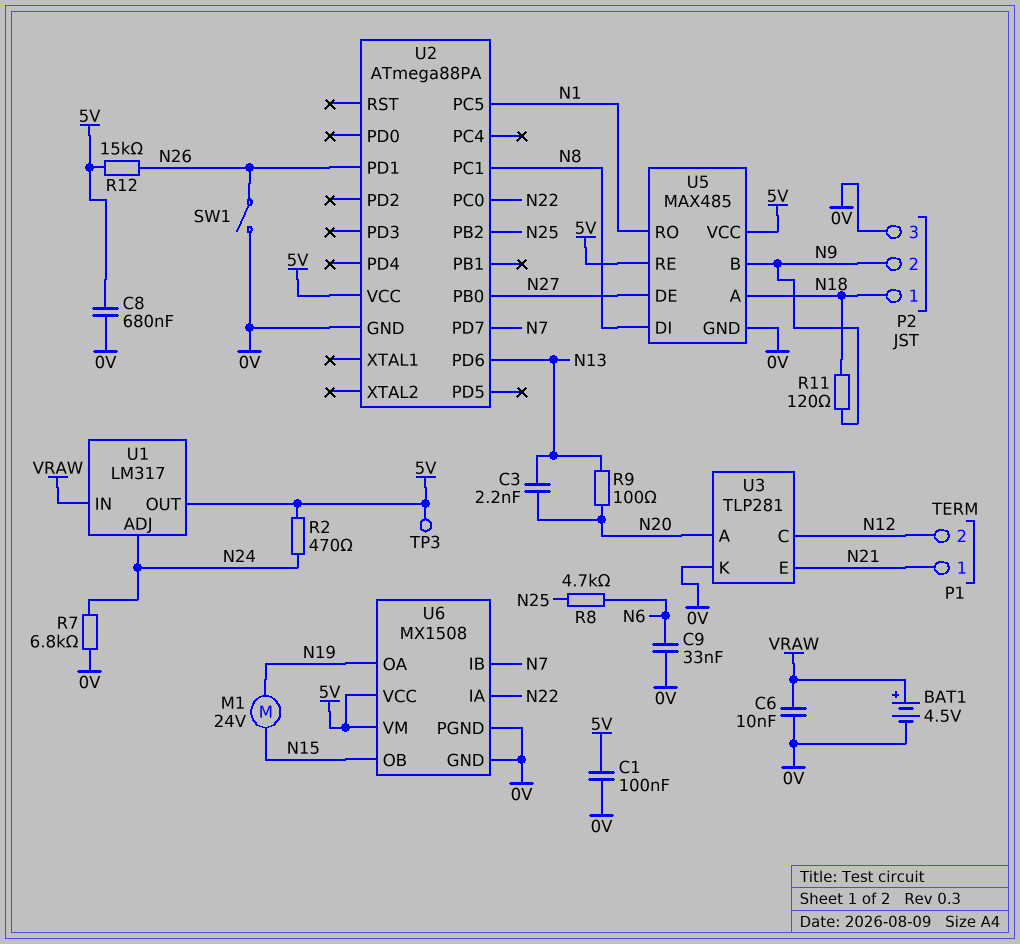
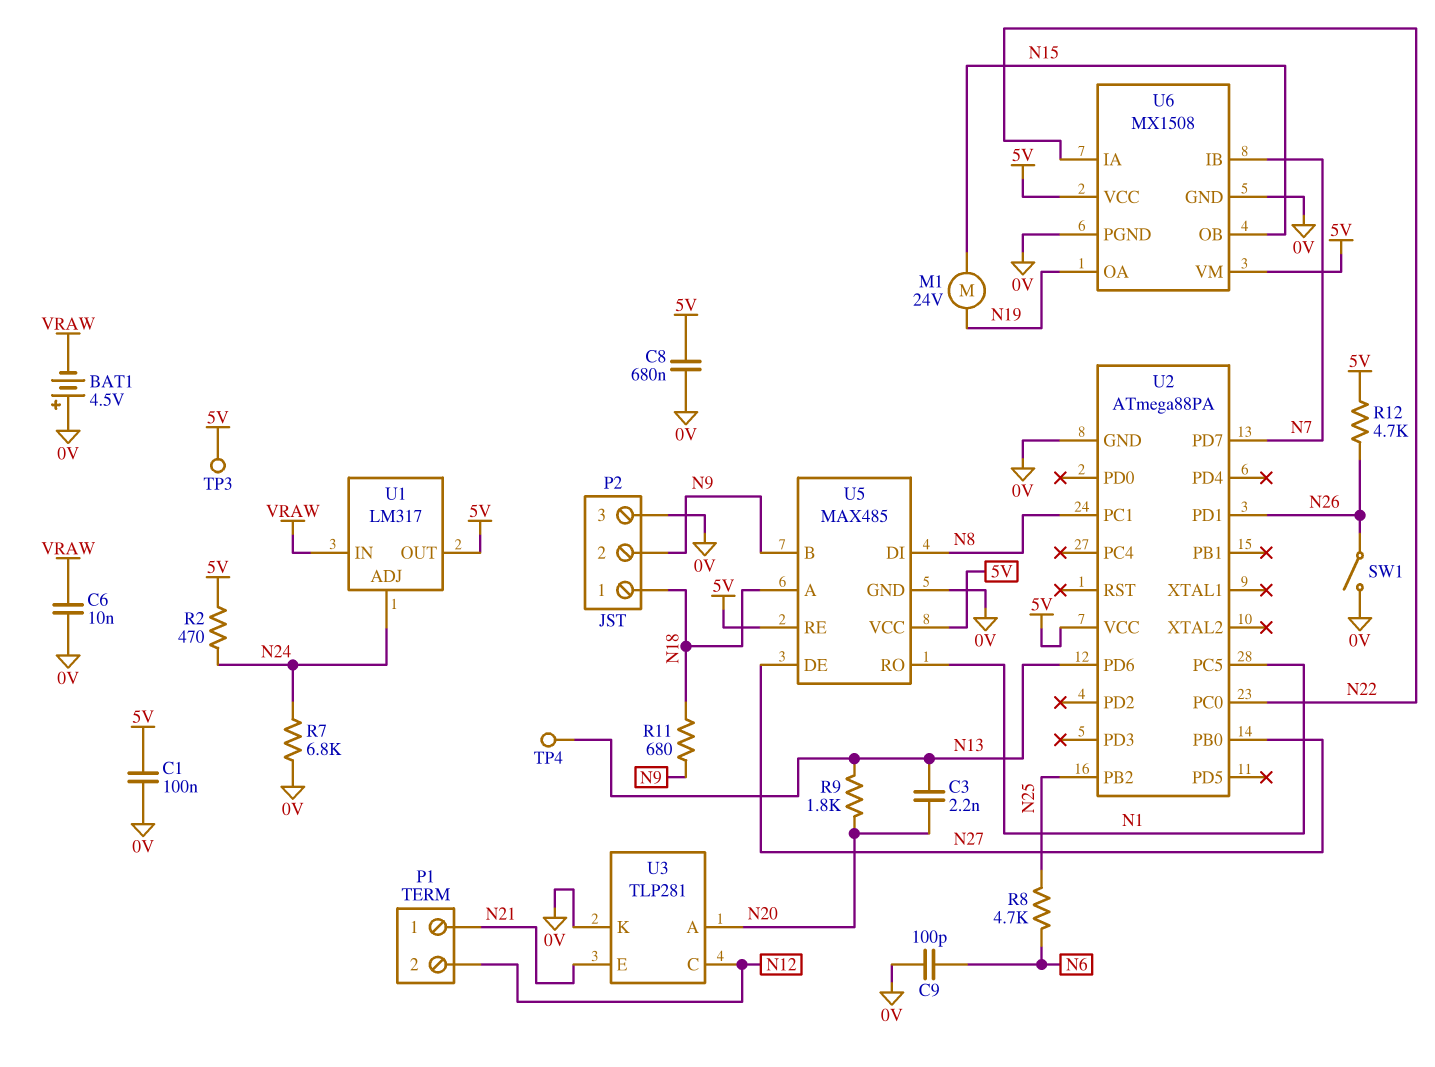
BAT1: 4.5V (plus VRAW, minus 0V) -> 4.5V (plus 0V, minus VRAW)
C9: 33nF (0V, N6) -> 100pF (0V, N6)
R9: 100 (N13, N20) -> 1.8k (N13, N20)
R11: 120 (N9, N18) -> 680 (N9, N18)
R12: 15k (5V, N26) -> 4.7k (5V, N26)
TP4: none -> test point (N13)

